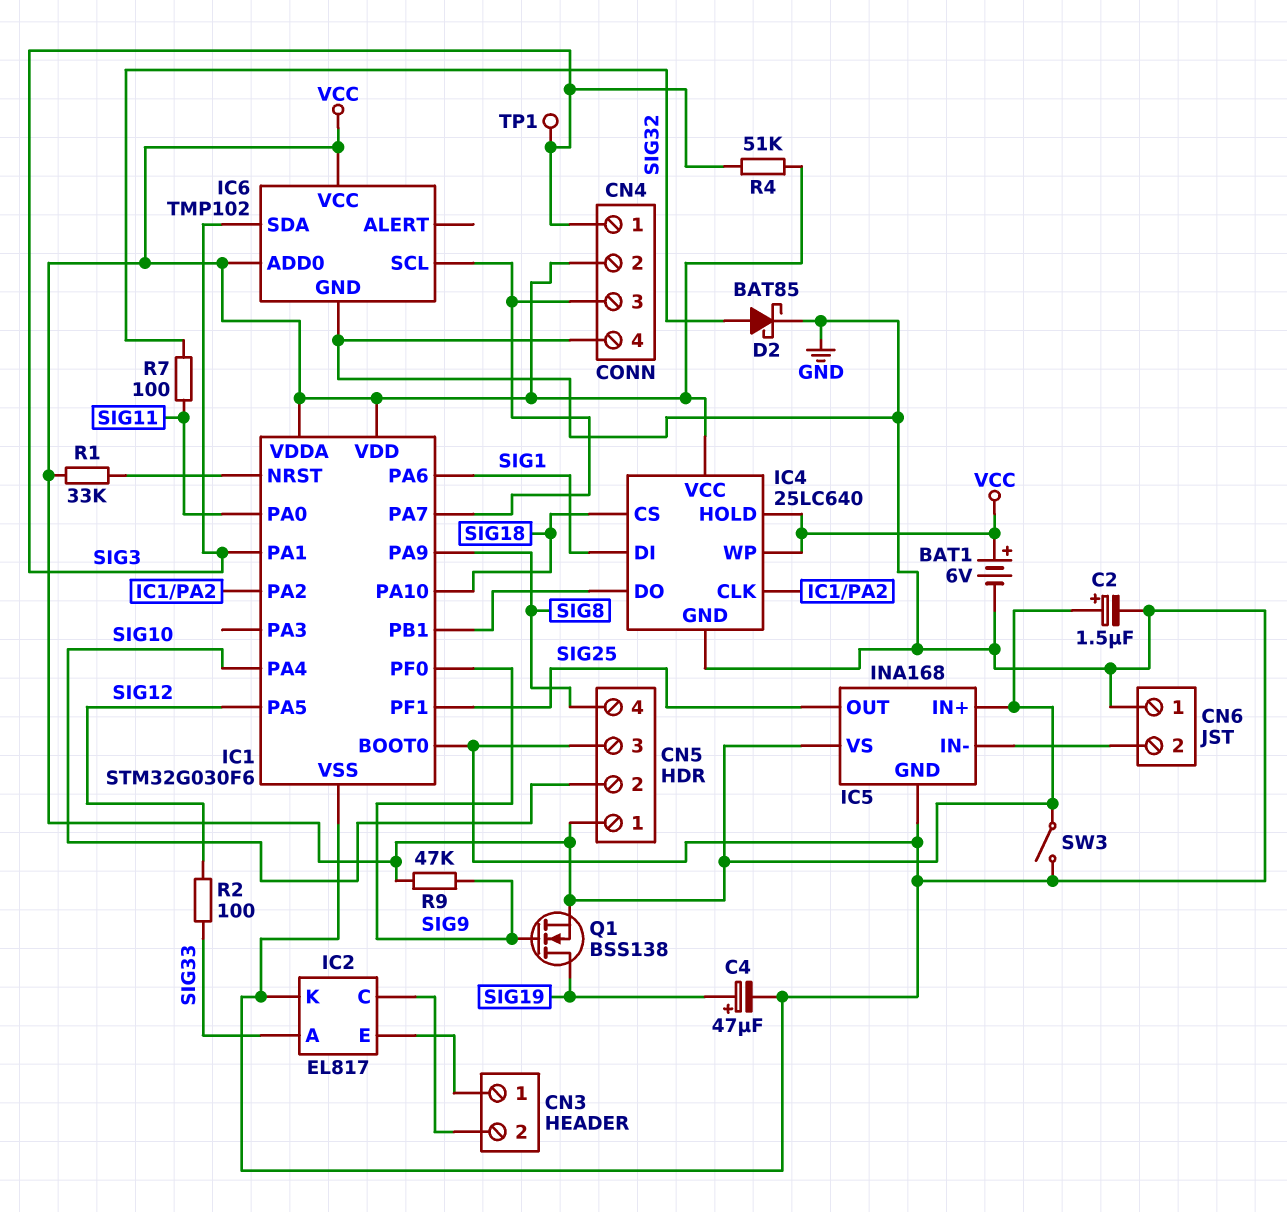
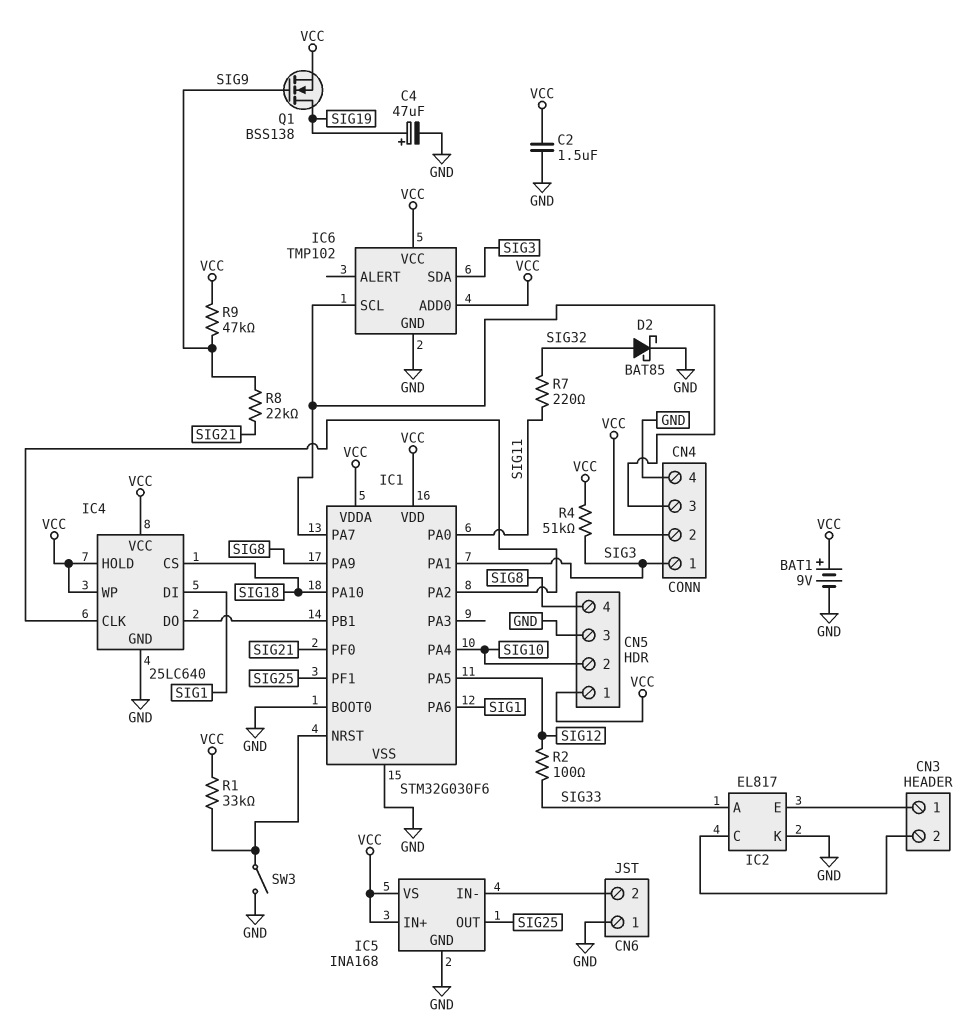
BAT1: 6V (plus VCC, minus GND) -> 9V (plus VCC, minus GND)
C2: 1.5uF (plus VCC, minus GND) -> 1.5uF (GND, VCC)
IC1 pin PF0: SIG9 -> SIG21
R7: 100 (SIG11, SIG32) -> 220 (SIG11, SIG32)
R8: none -> 22k (SIG9, SIG21)
SW3: switch (GND, VCC) -> switch (GND, IC1/NRST)
TP1: test point (SIG3) -> none

